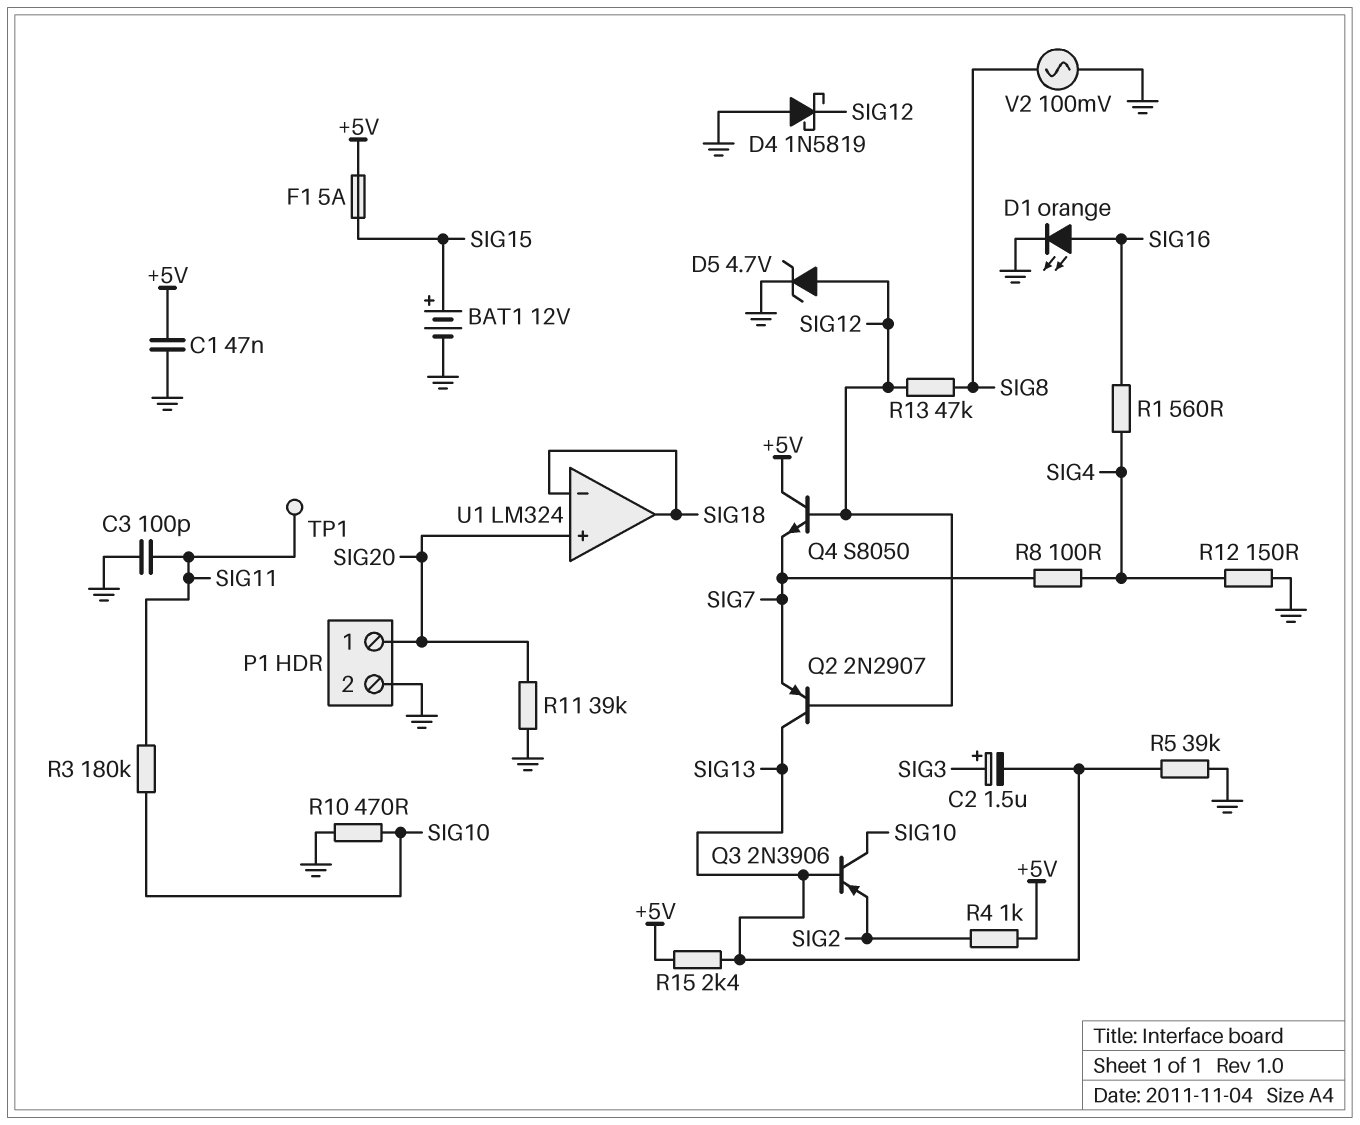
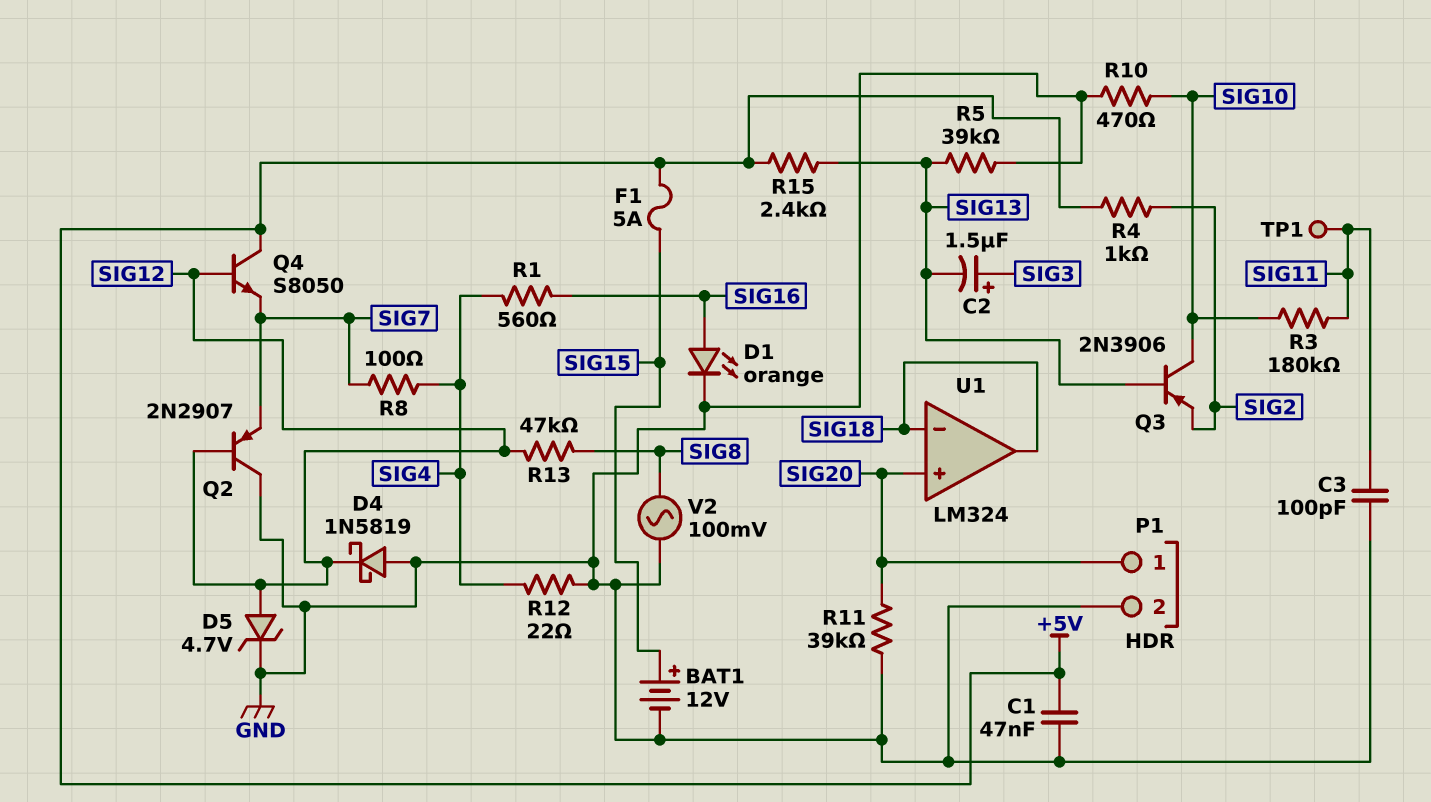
Q2: PNP 2N2907 (B SIG12, C SIG13, E SIG7) -> PNP 2N2907 (B SIG12, C GND, E SIG7)
R12: 150 (GND, SIG4) -> 22 (GND, SIG4)

